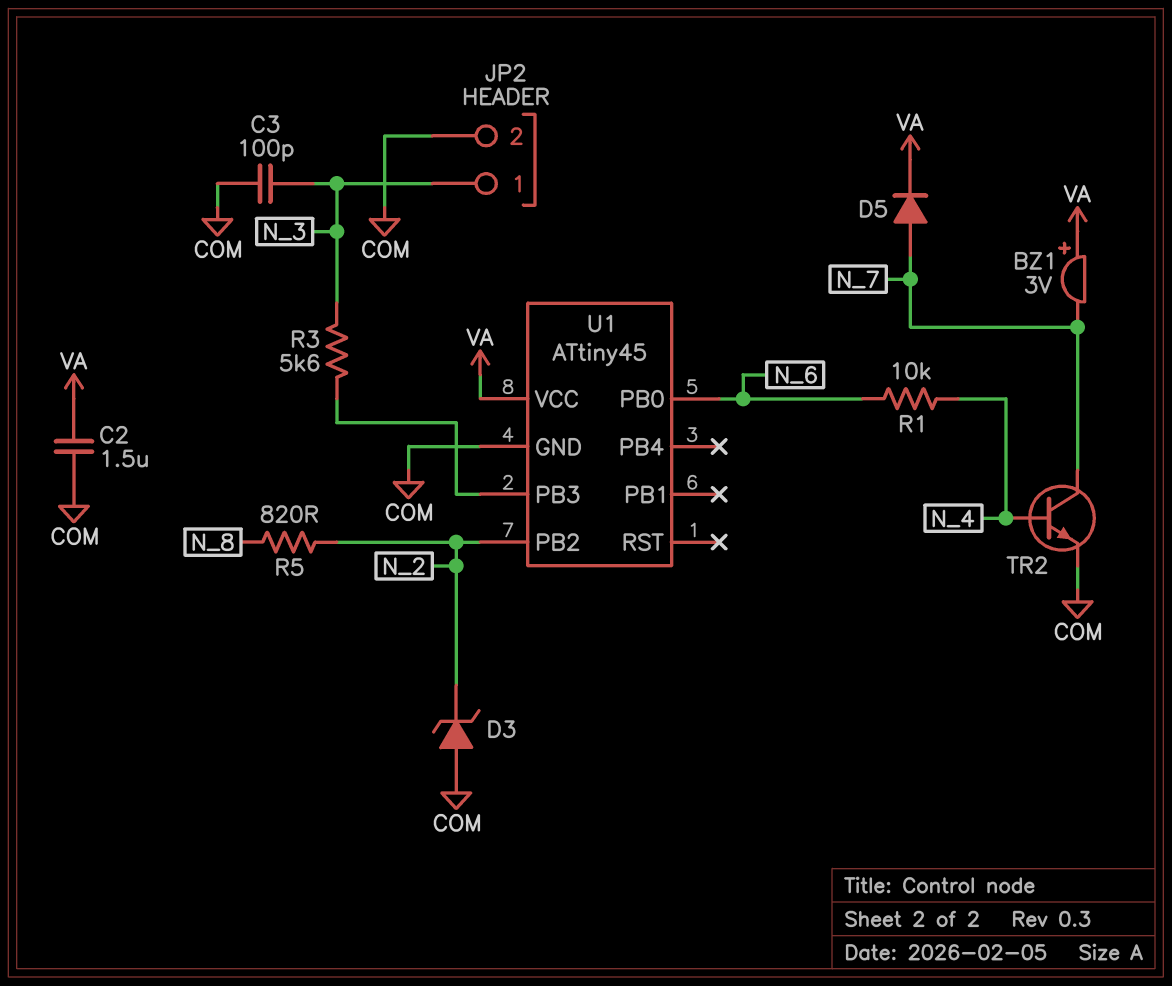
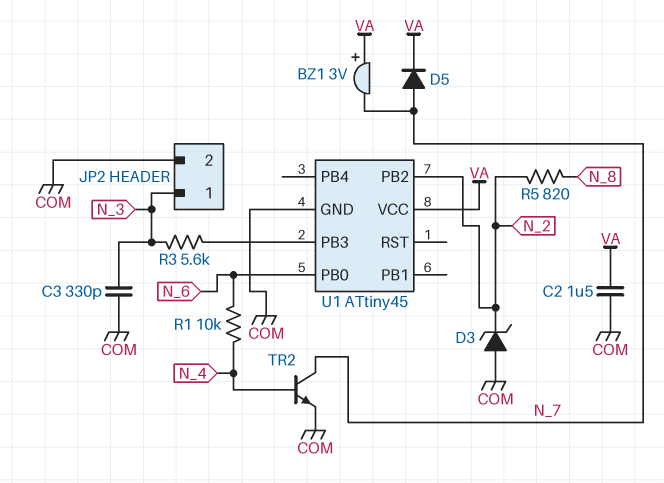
C3: 100pF (COM, N_3) -> 330pF (COM, N_3)

